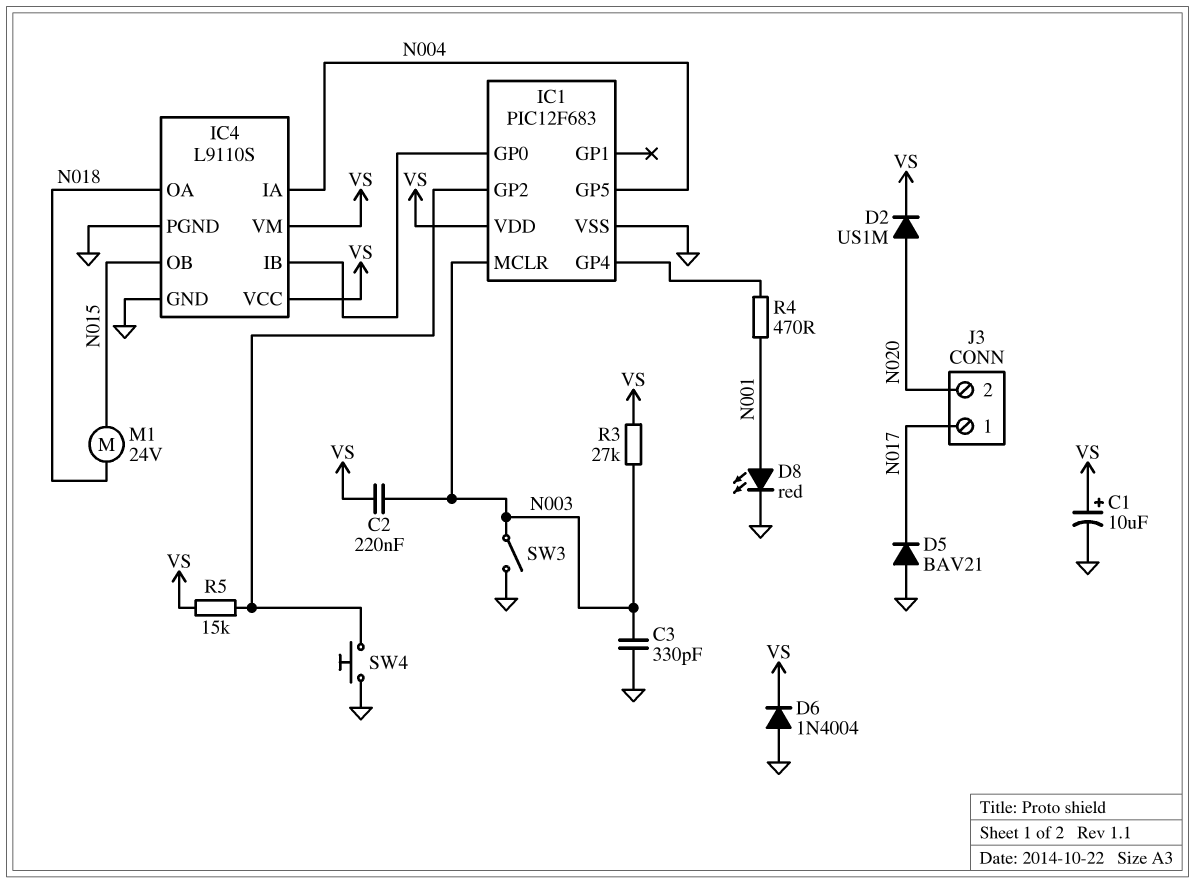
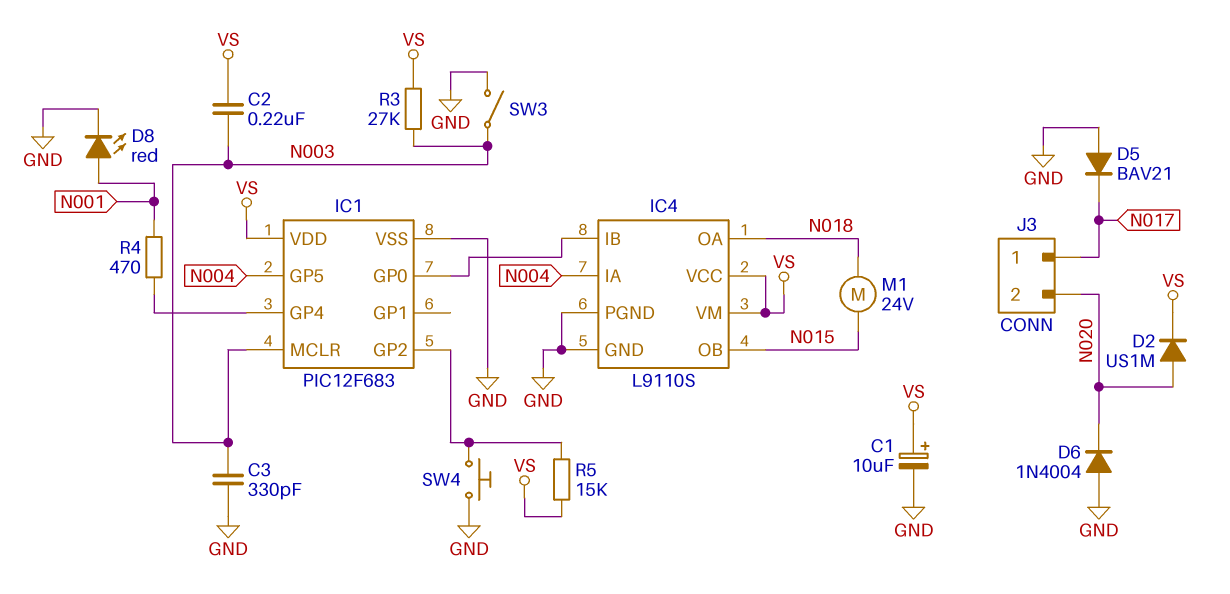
D6: diode 1N4004 (A GND, K VS) -> diode 1N4004 (A GND, K N020)

